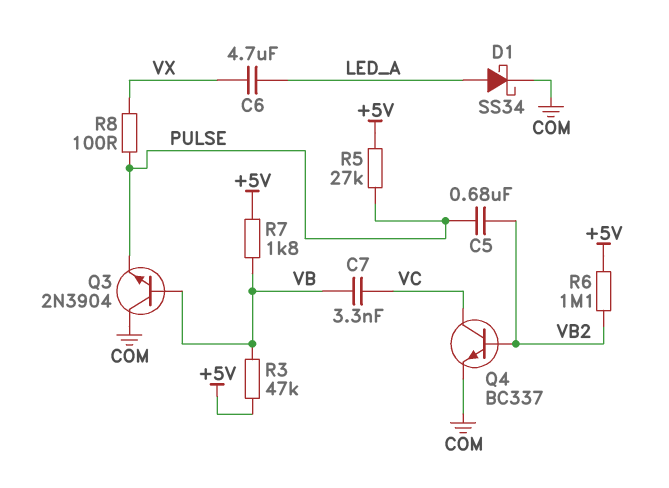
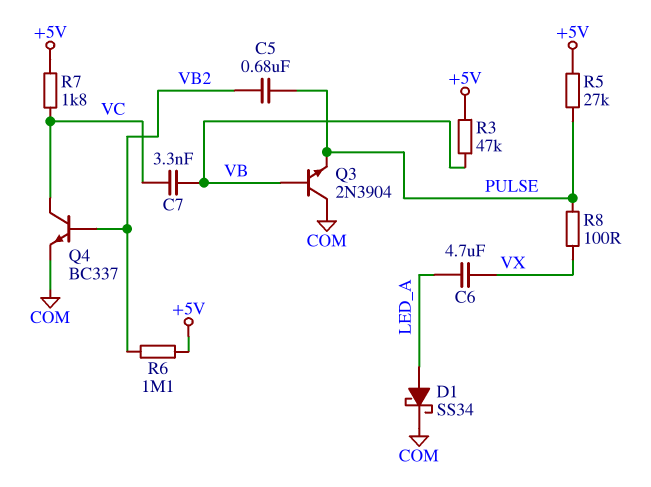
R7: 1.8k (+5V, VB) -> 1.8k (+5V, VC)

